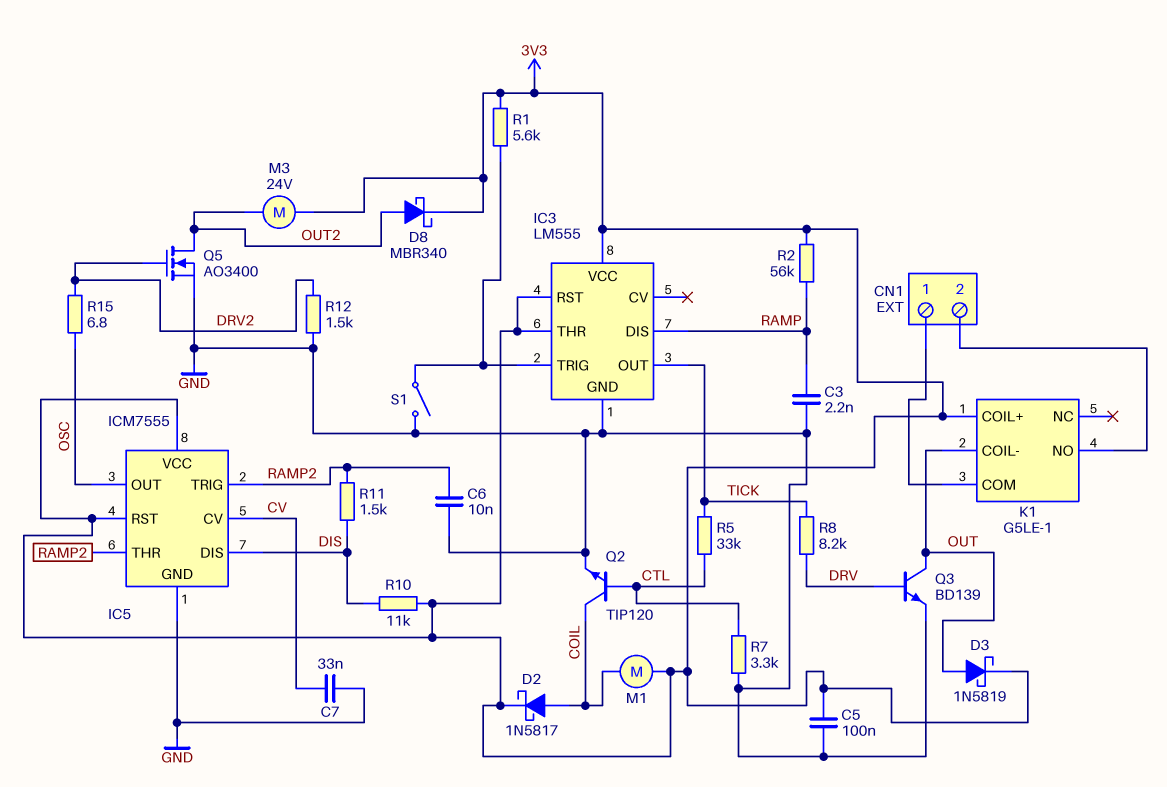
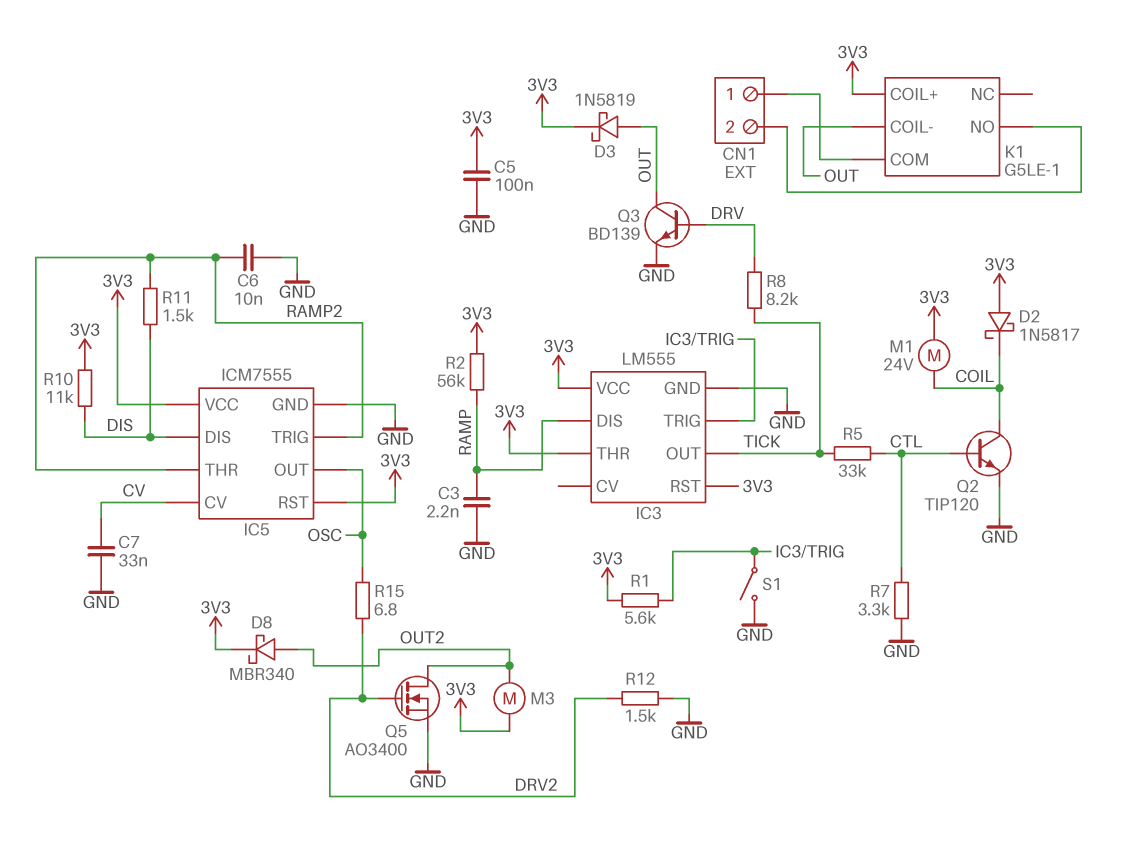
D2: schottky 1N5817 (A COIL, K 3V3) -> schottky 1N5817 (A 3V3, K COIL)
M1: motor (3V3, COIL) -> motor 24V (3V3, COIL)
M3: motor 24V (3V3, OUT2) -> motor (3V3, OUT2)

